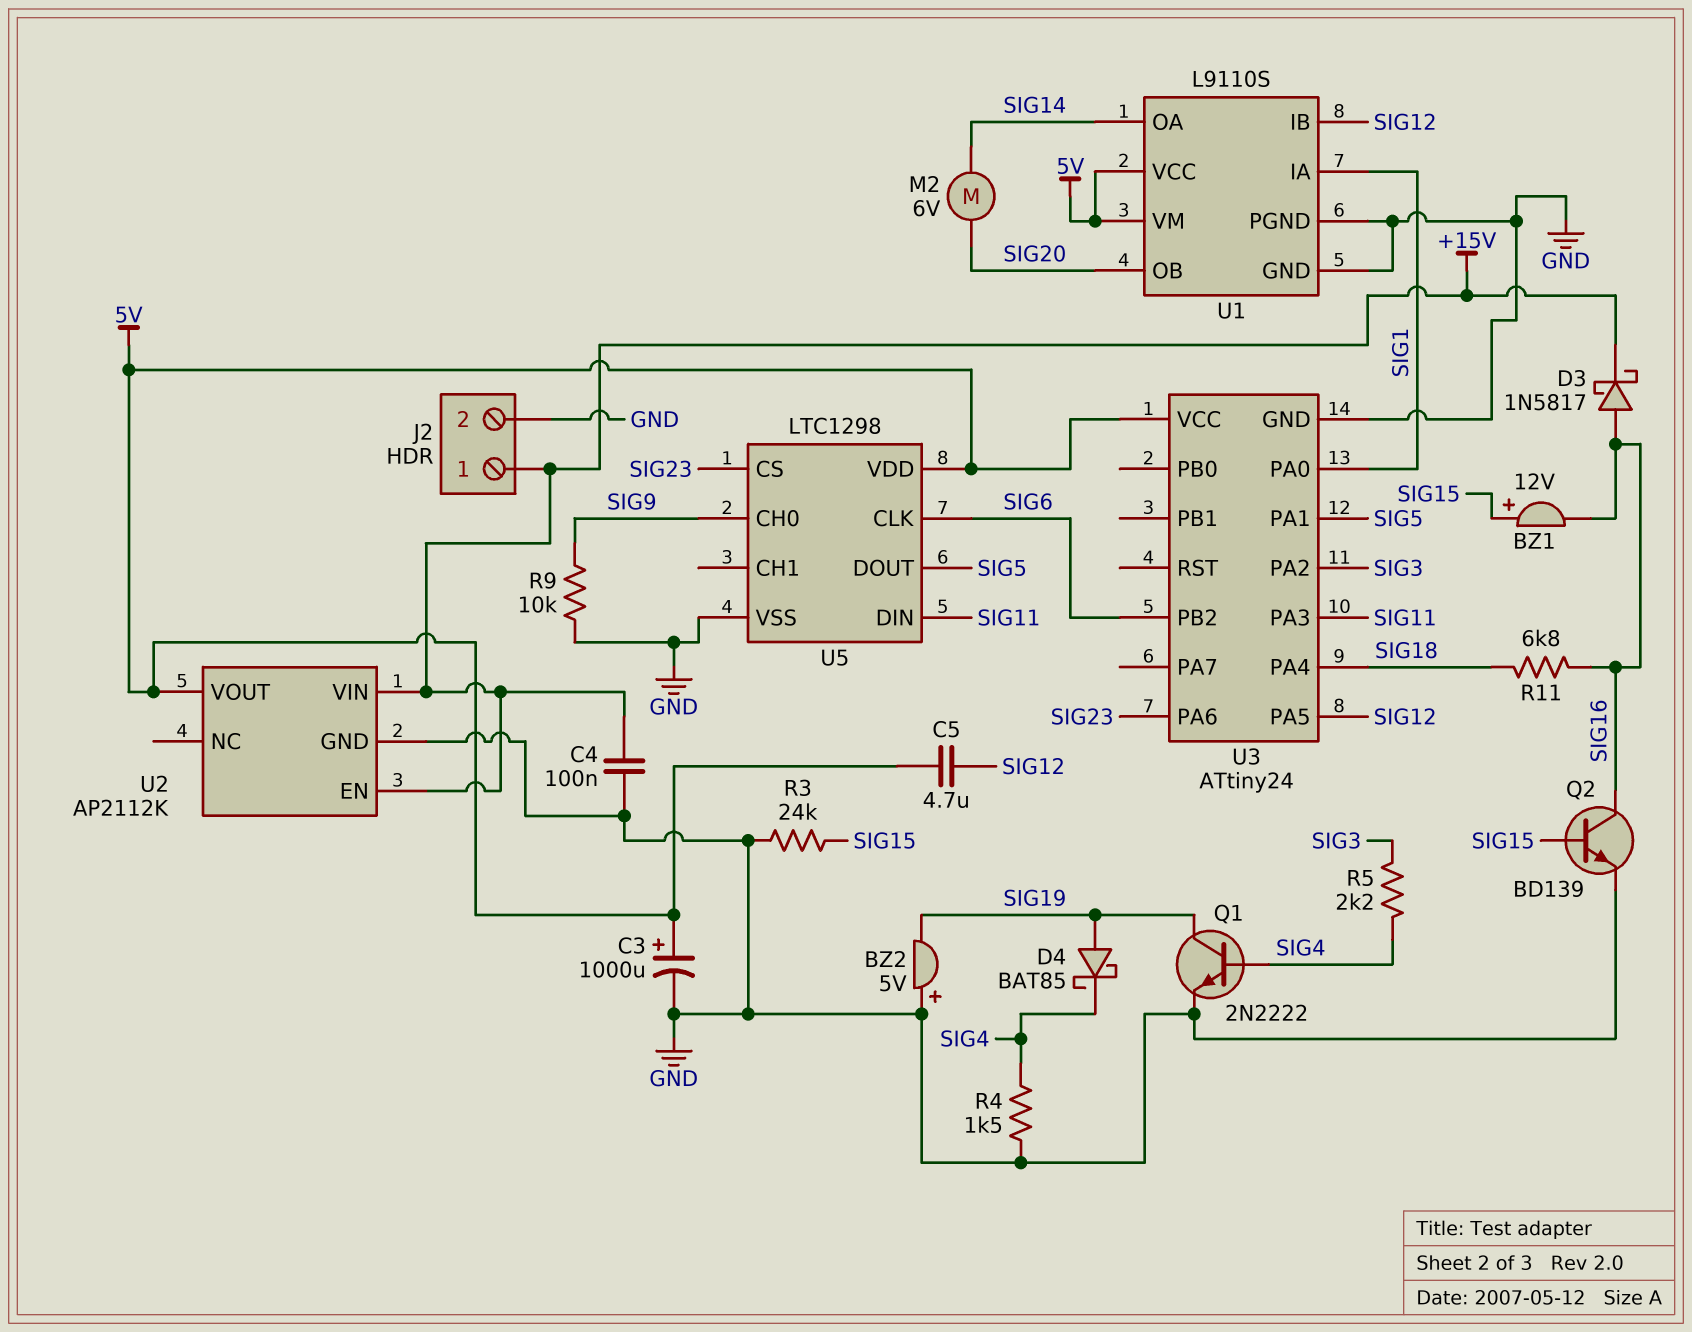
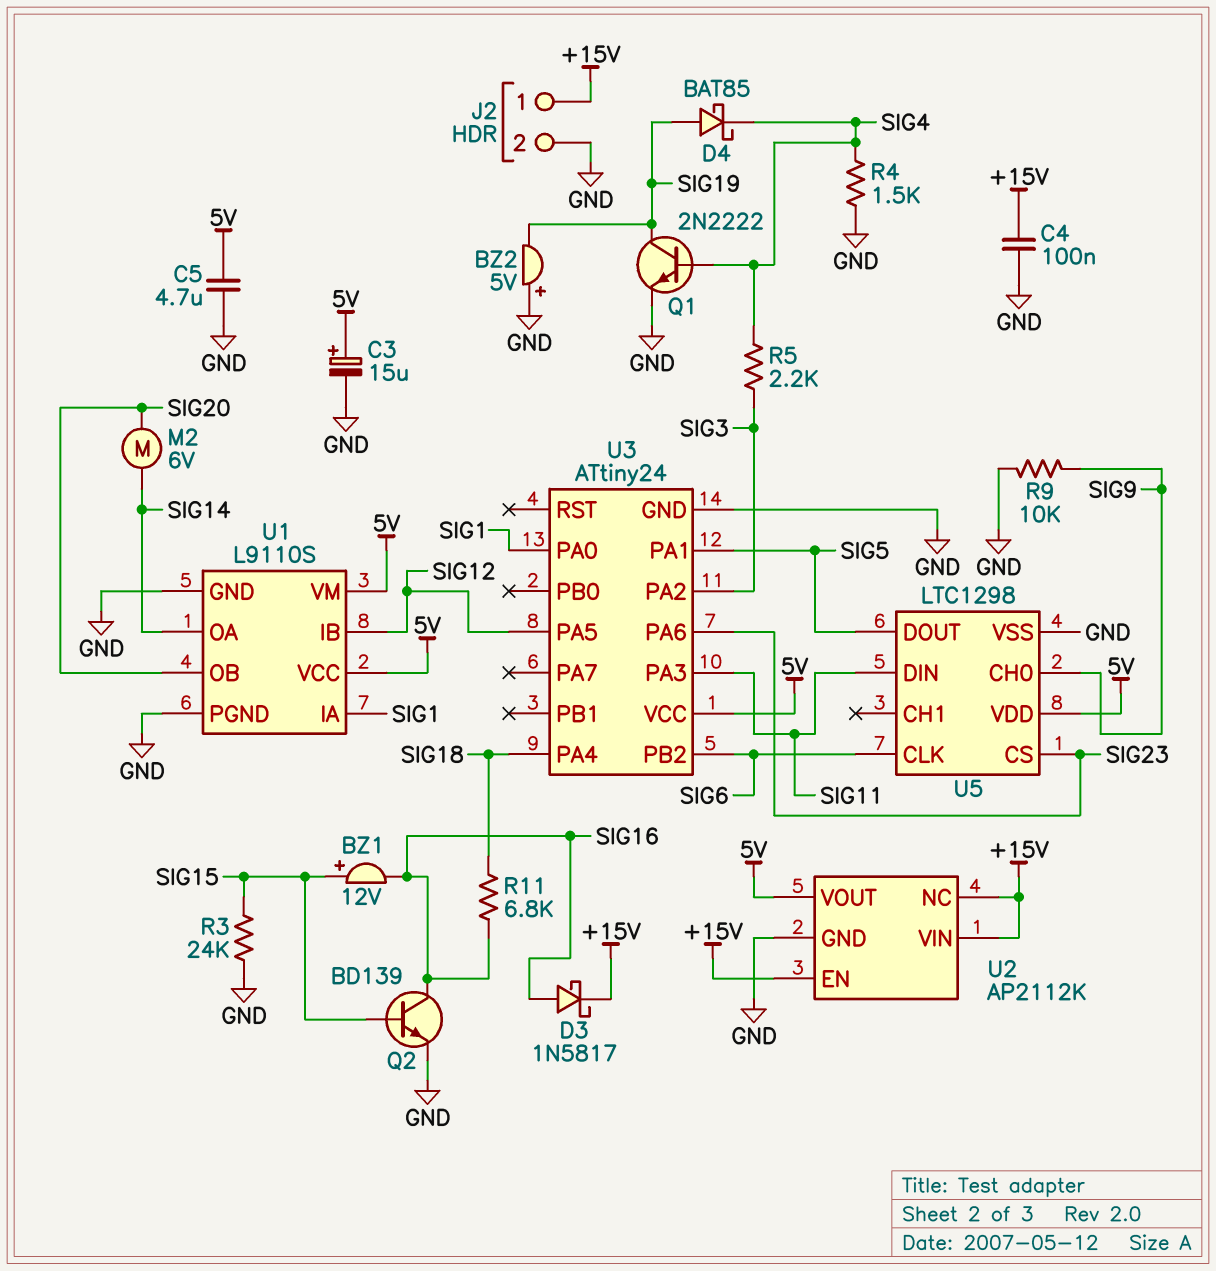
C3: 1000uF (plus 5V, minus GND) -> 15uF (plus 5V, minus GND)
C5: 4.7uF (5V, SIG12) -> 4.7uF (5V, GND)
U2 pin NC: none -> +15V

